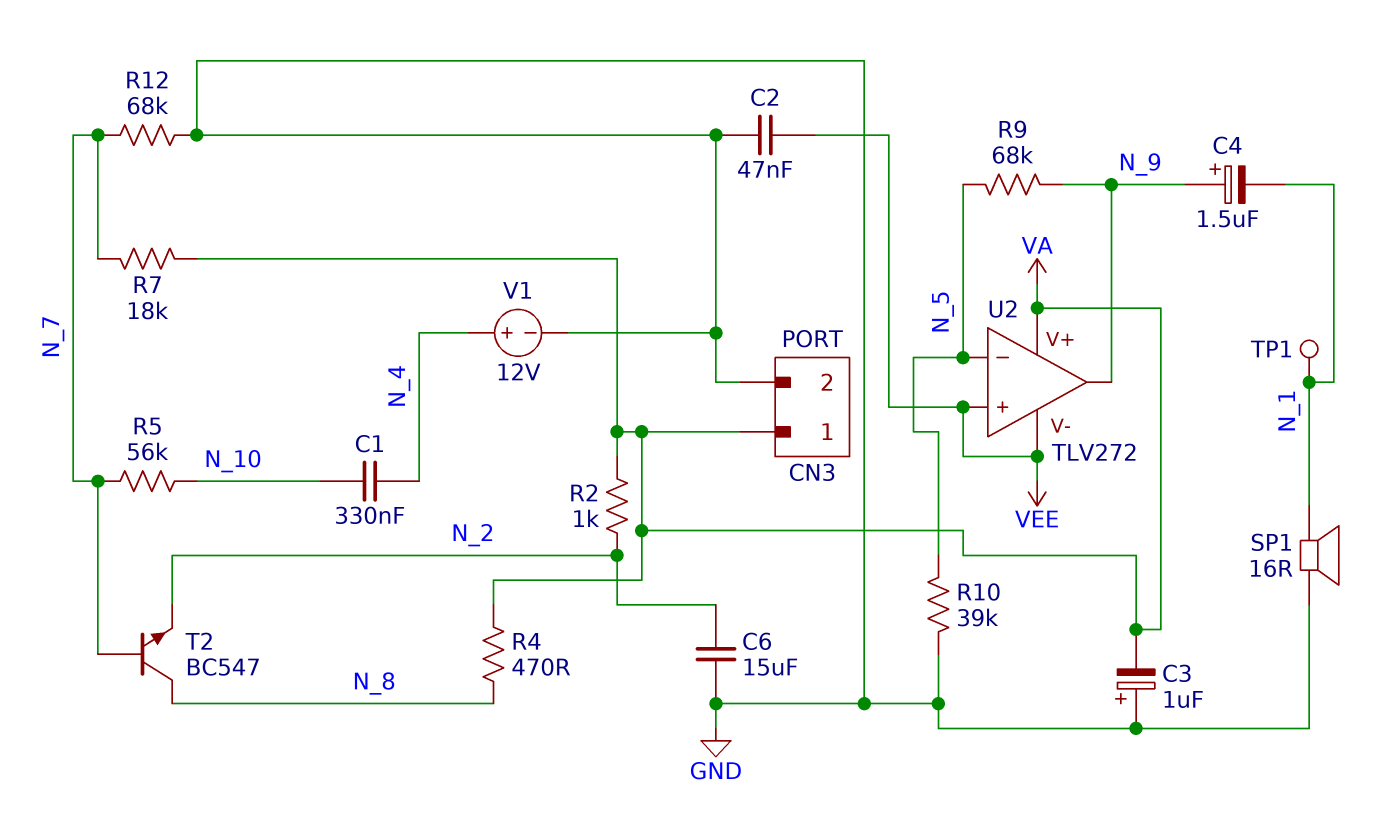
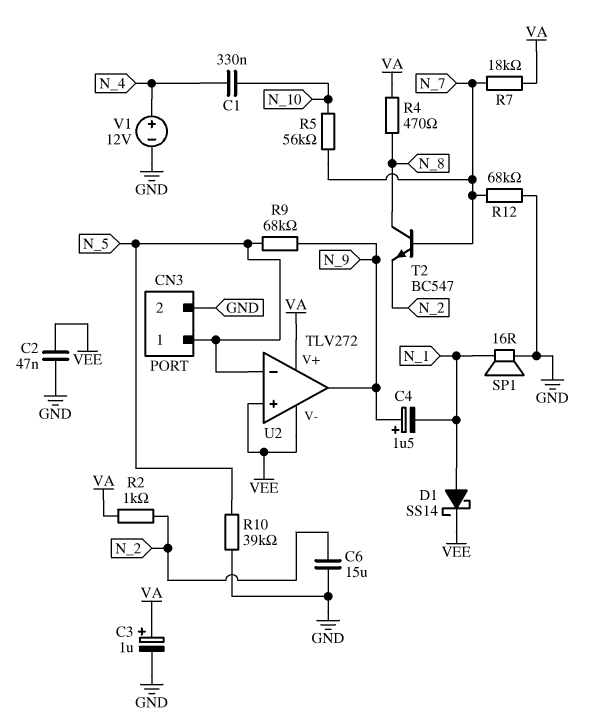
C3: 1uF (plus GND, minus VA) -> 1uF (plus VA, minus GND)
CN3 pin 1: VA -> N_5
D1: none -> schottky SS14 (A N_1, K VEE)
TP1: test point (N_1) -> none

